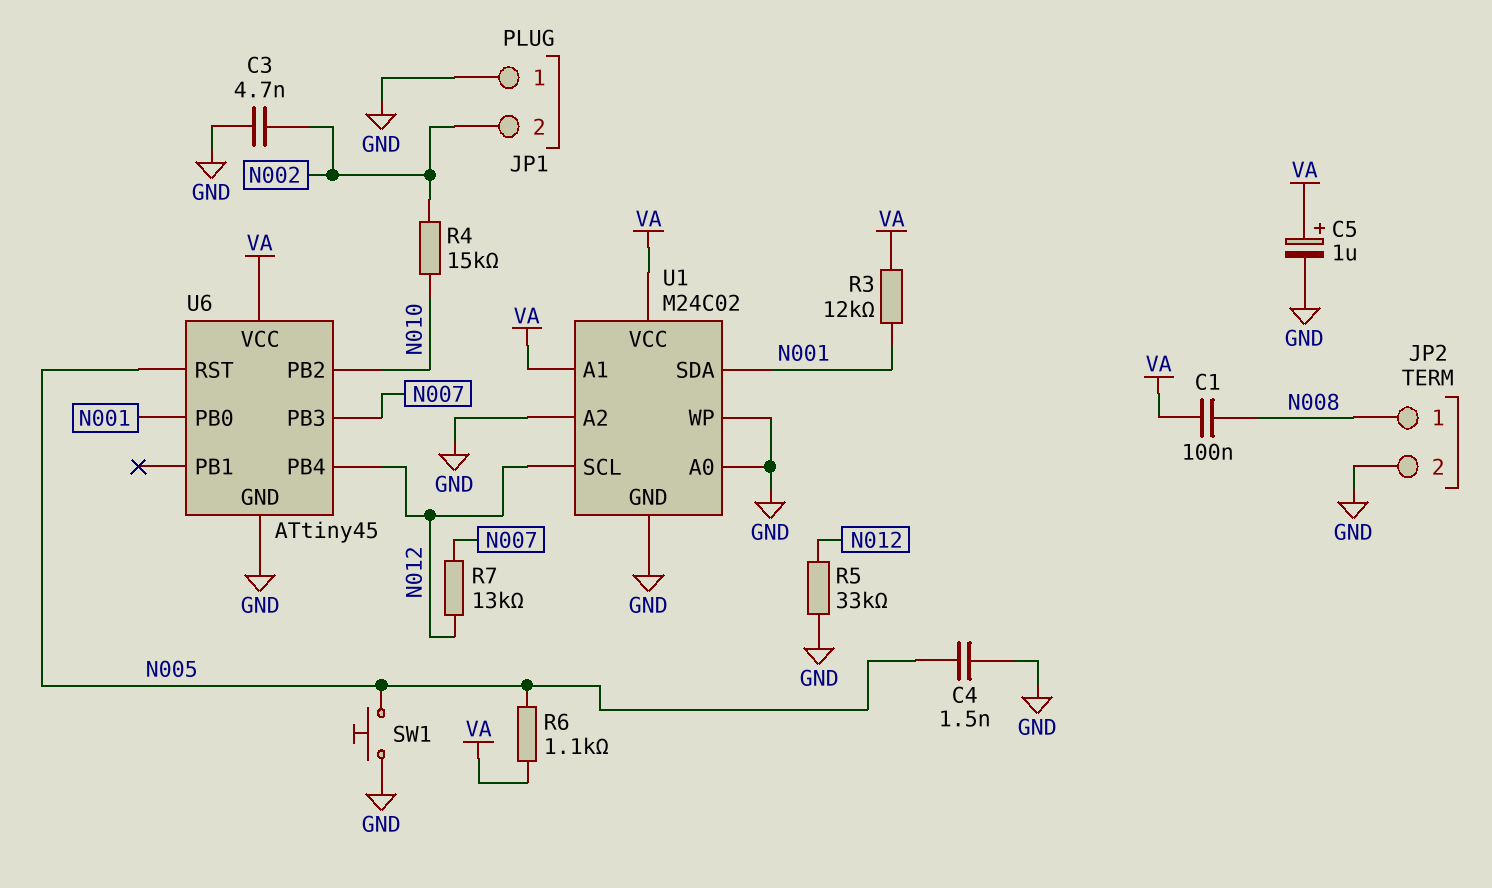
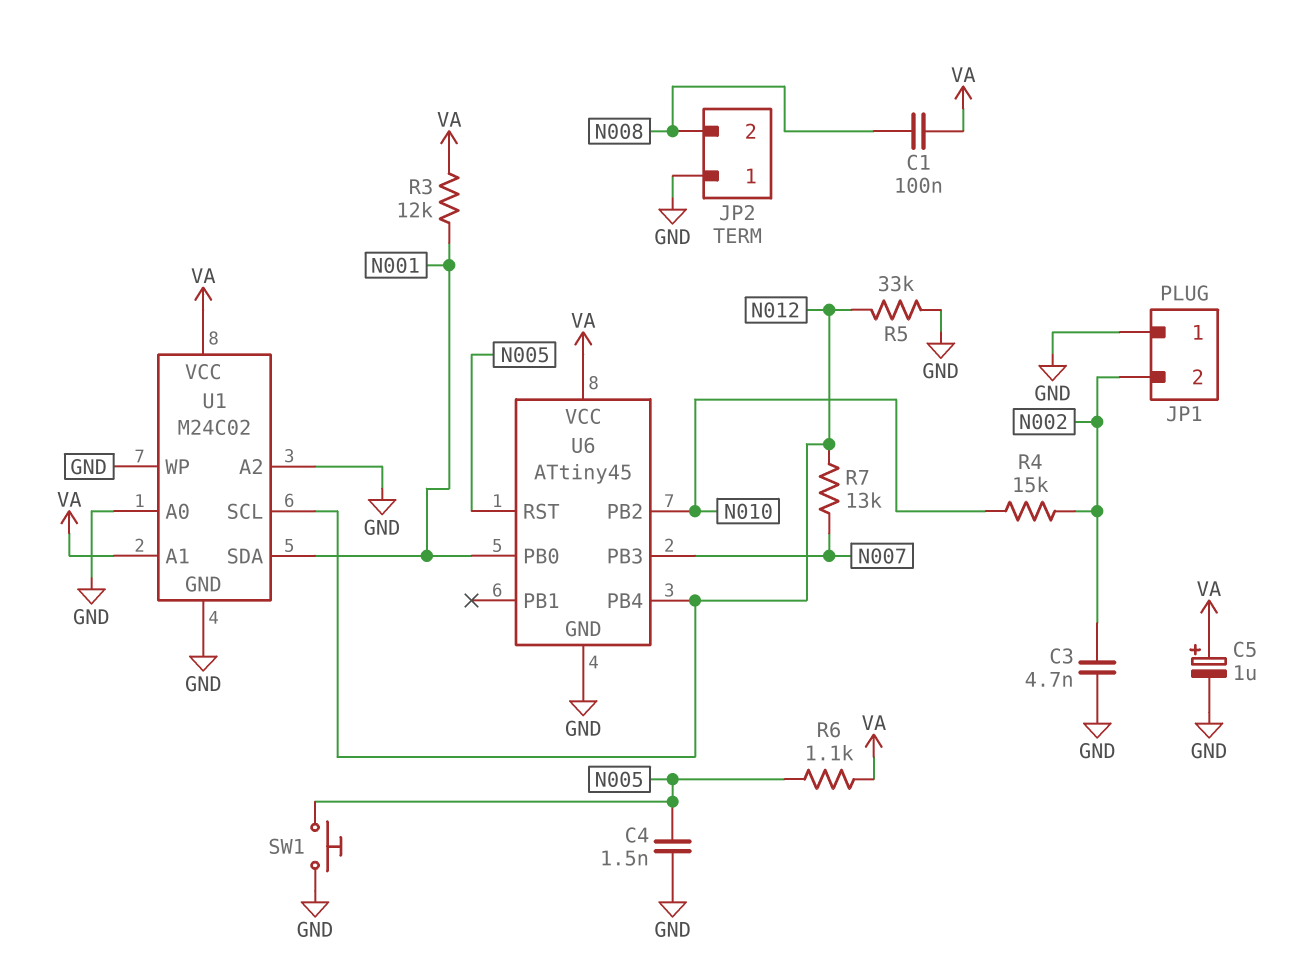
JP2 pin 1: N008 -> GND
JP2 pin 2: GND -> N008

